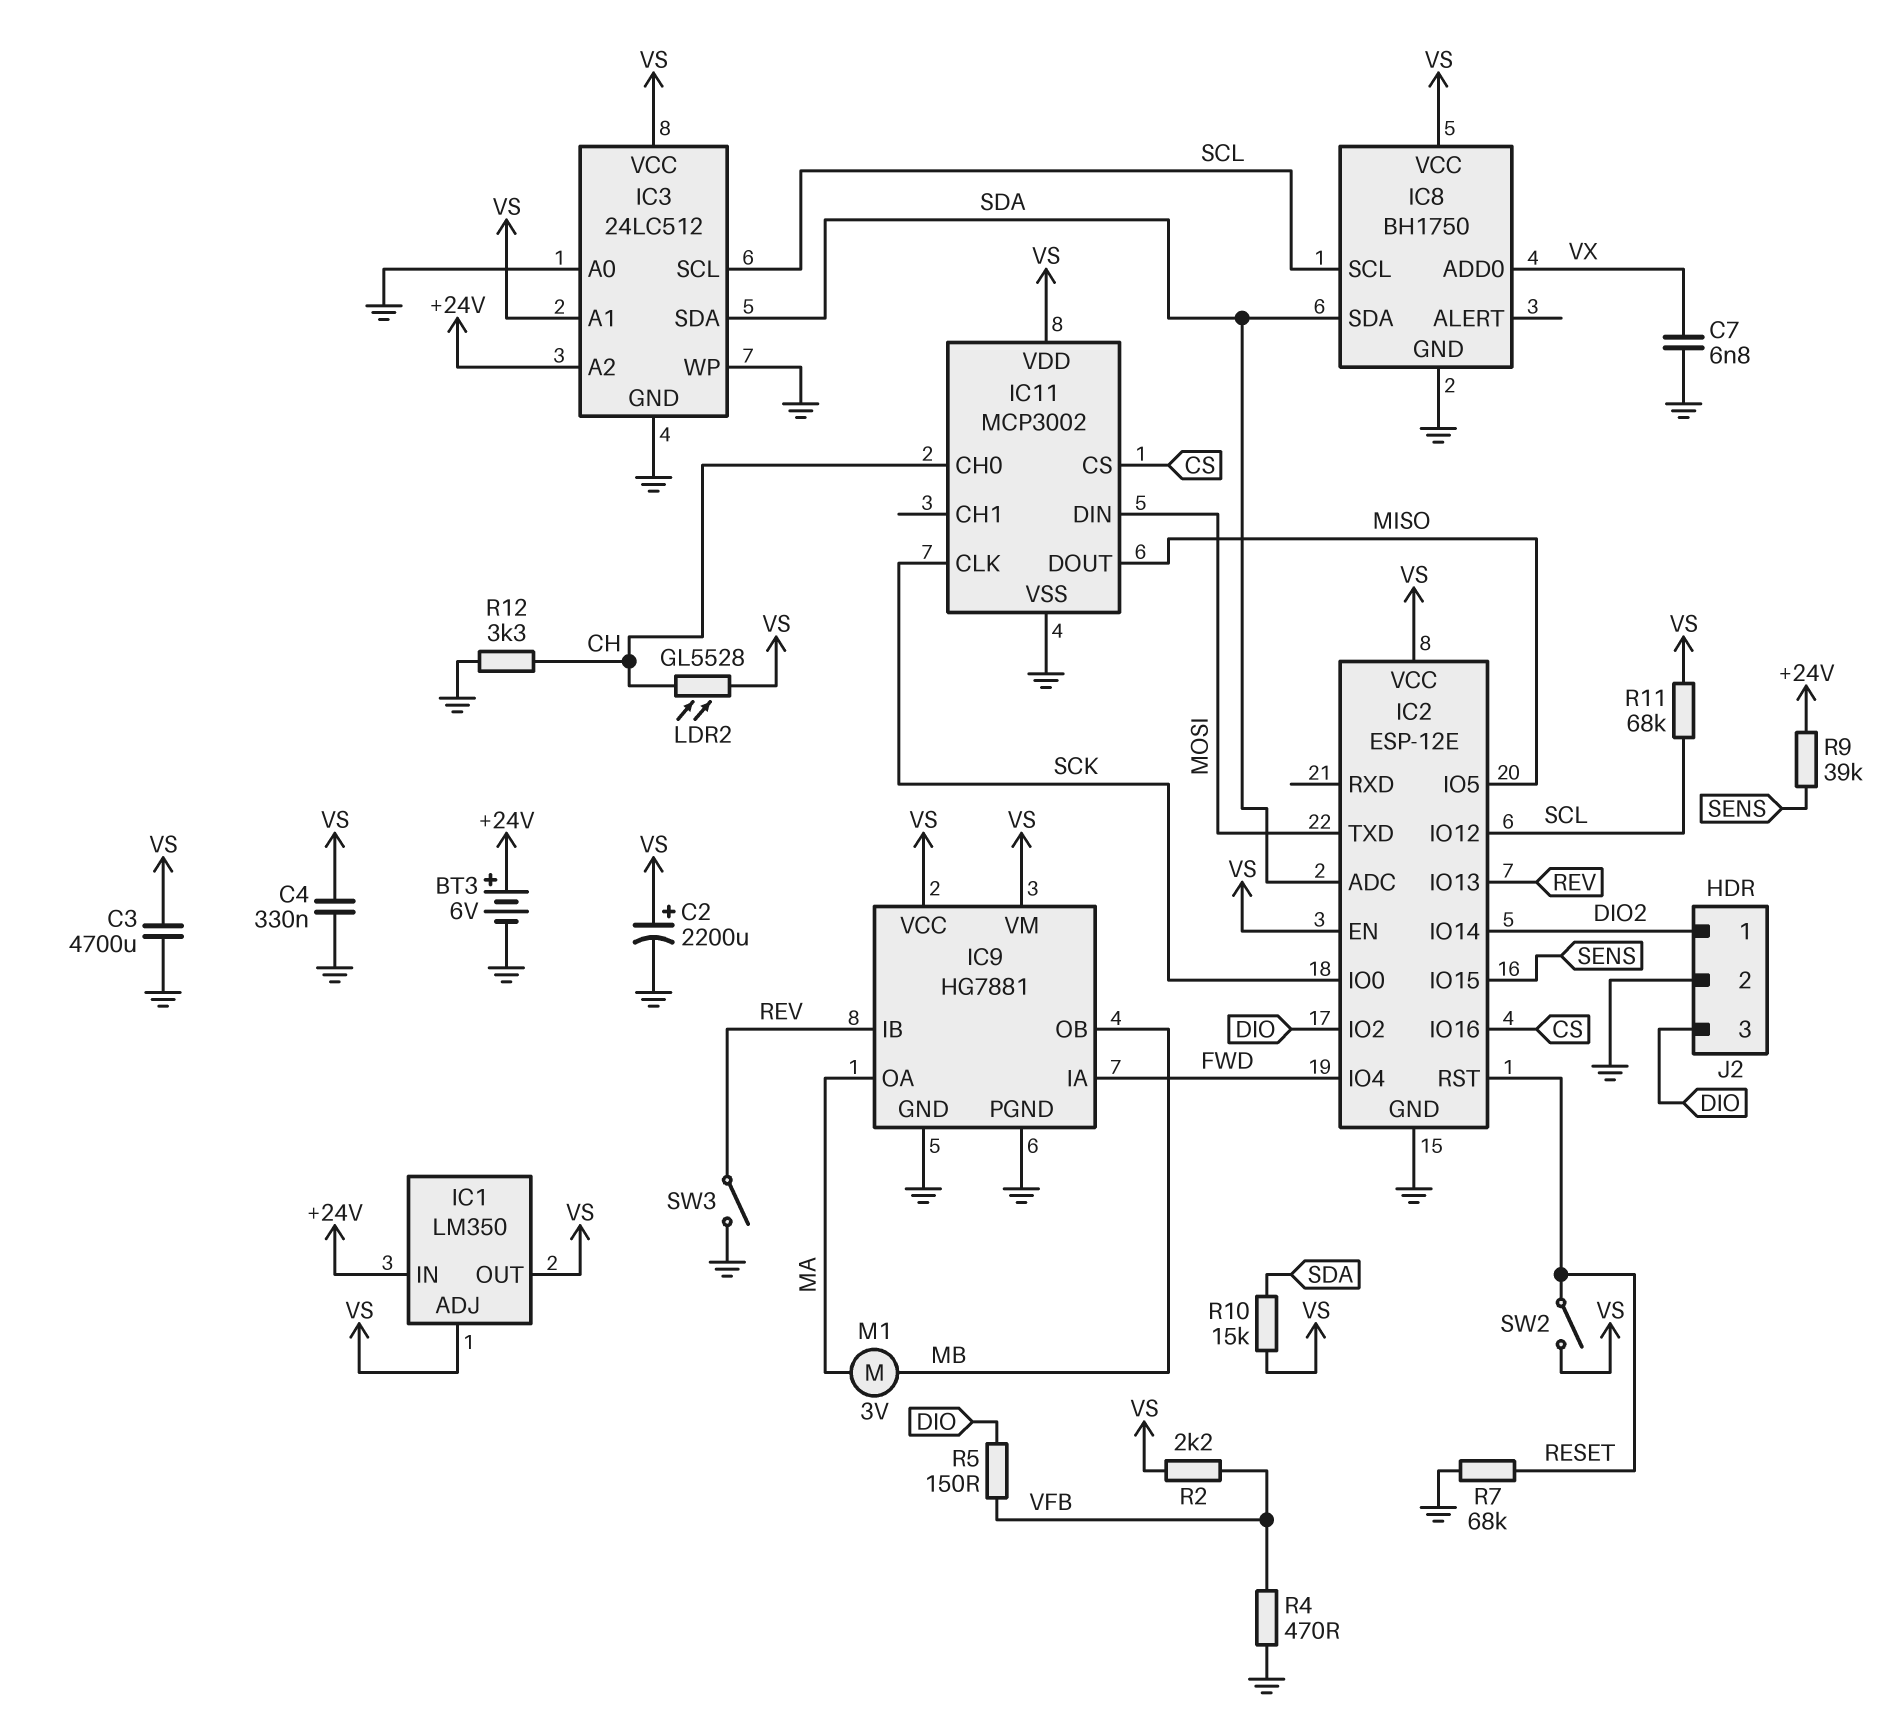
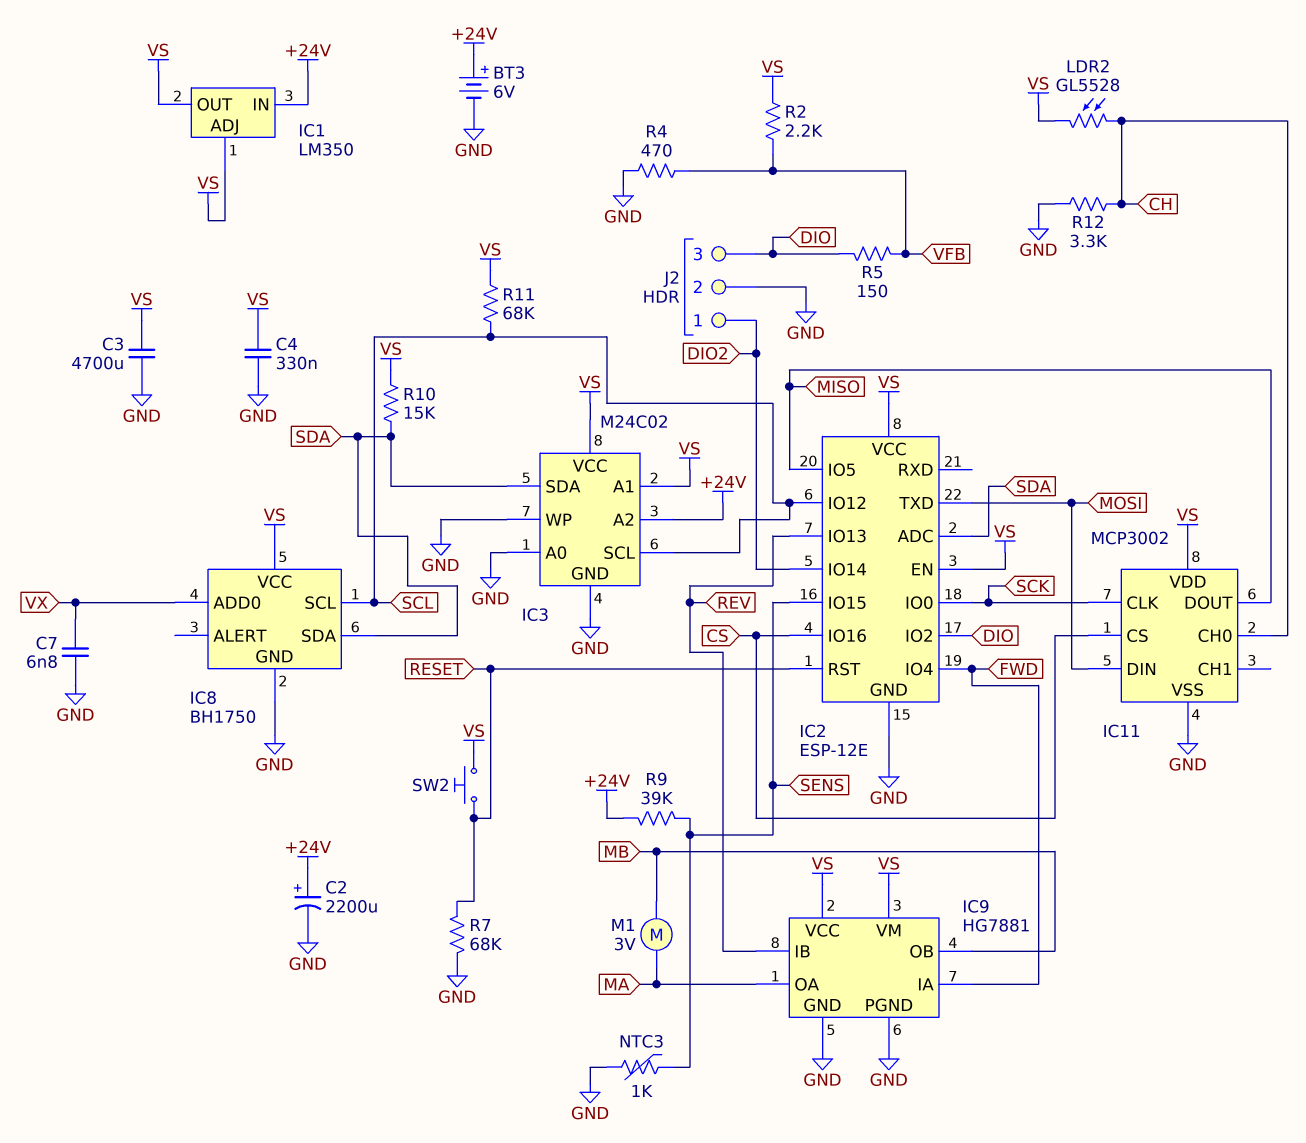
C2: 2200uF (plus VS, minus GND) -> 2200uF (plus +24V, minus GND)
IC3: 24LC512 -> M24C02
NTC3: none -> 1k (GND, SENS)
SW2: switch (RESET, VS) -> button (RESET, VS)
SW3: switch (GND, REV) -> none

